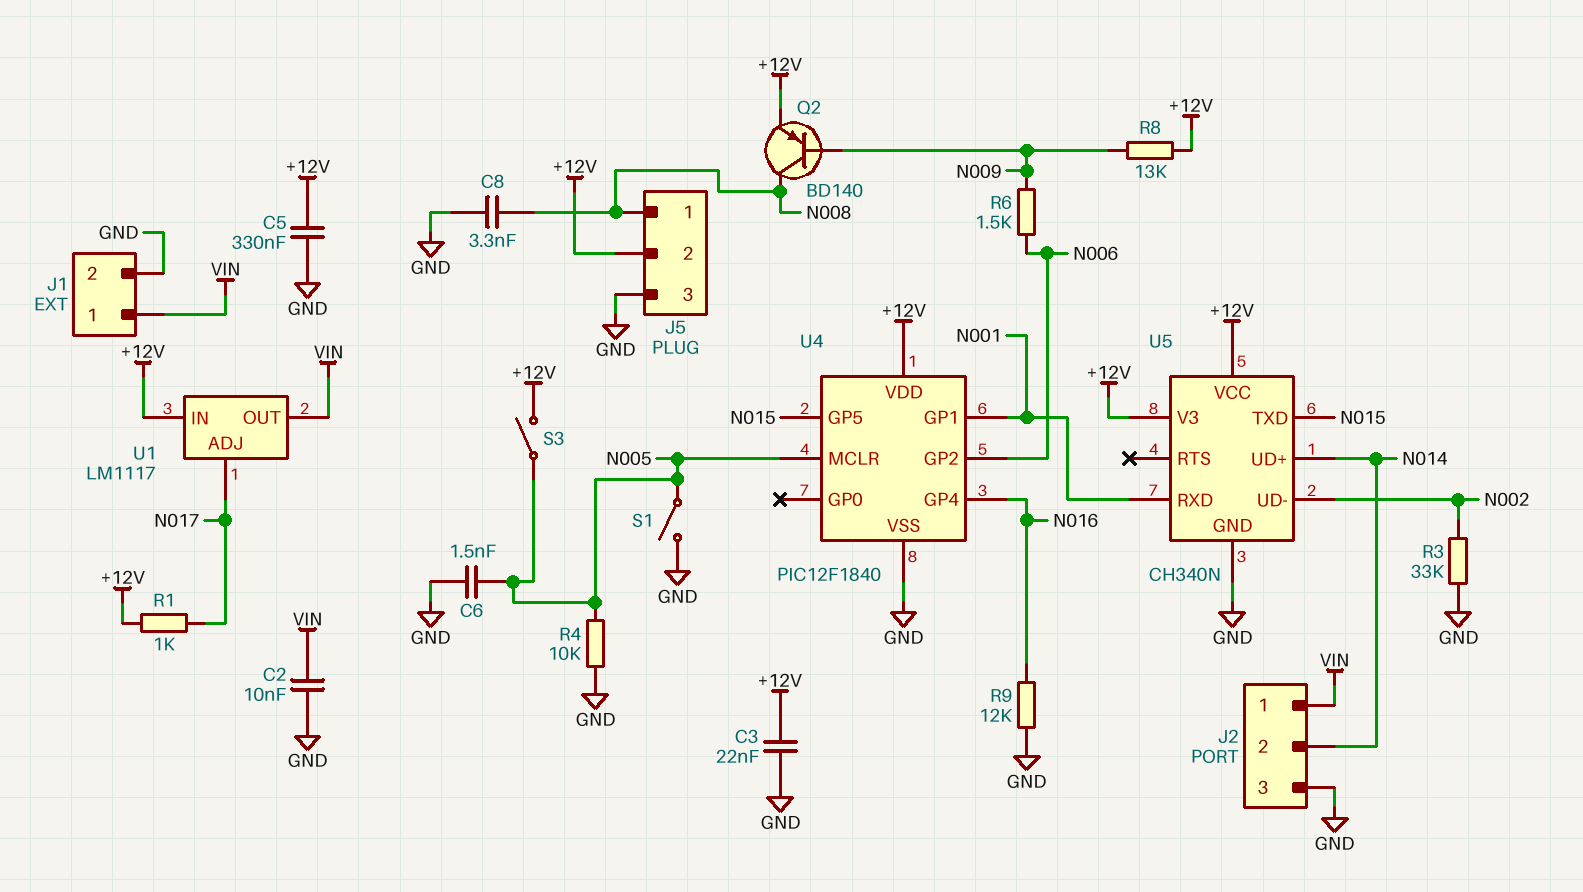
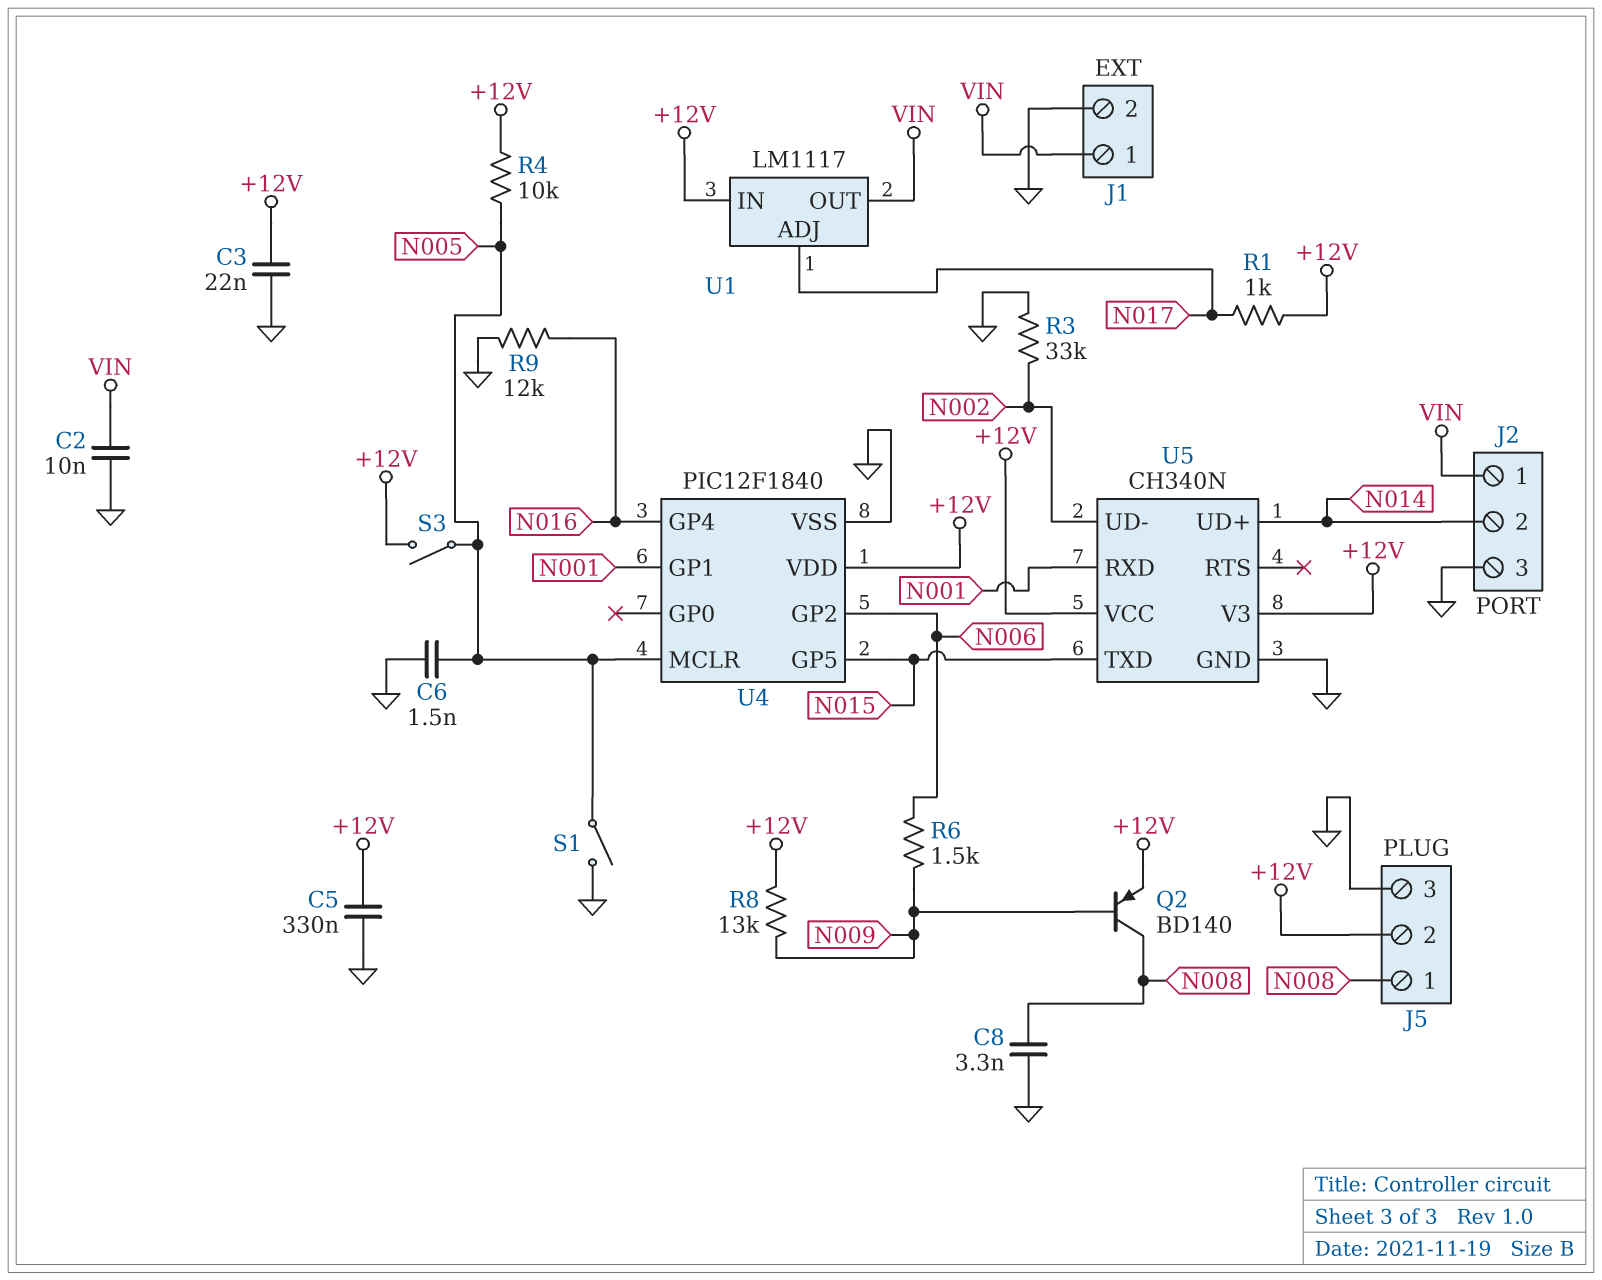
R4: 10k (GND, N005) -> 10k (+12V, N005)

